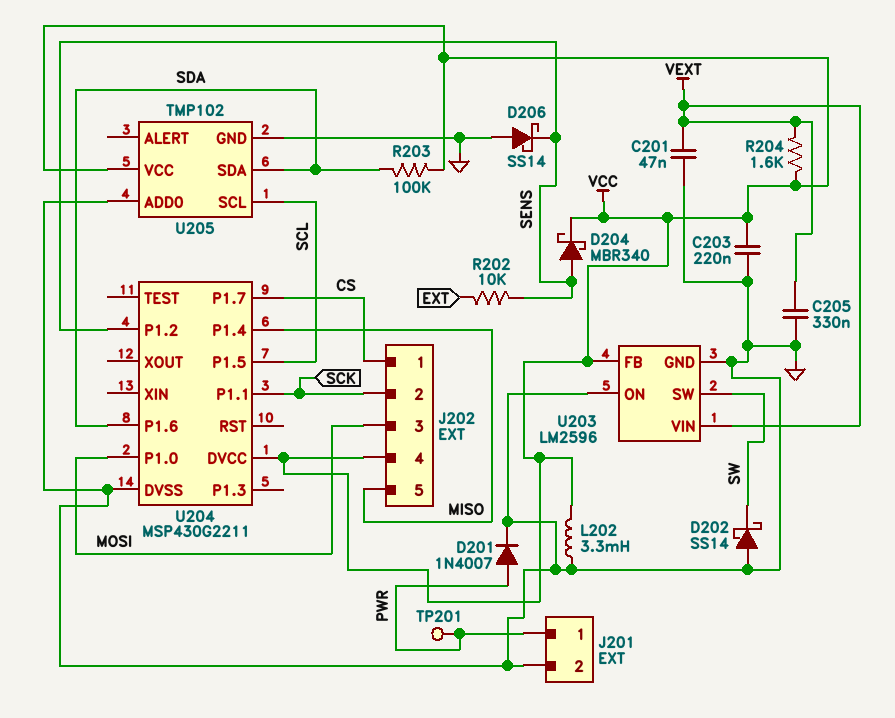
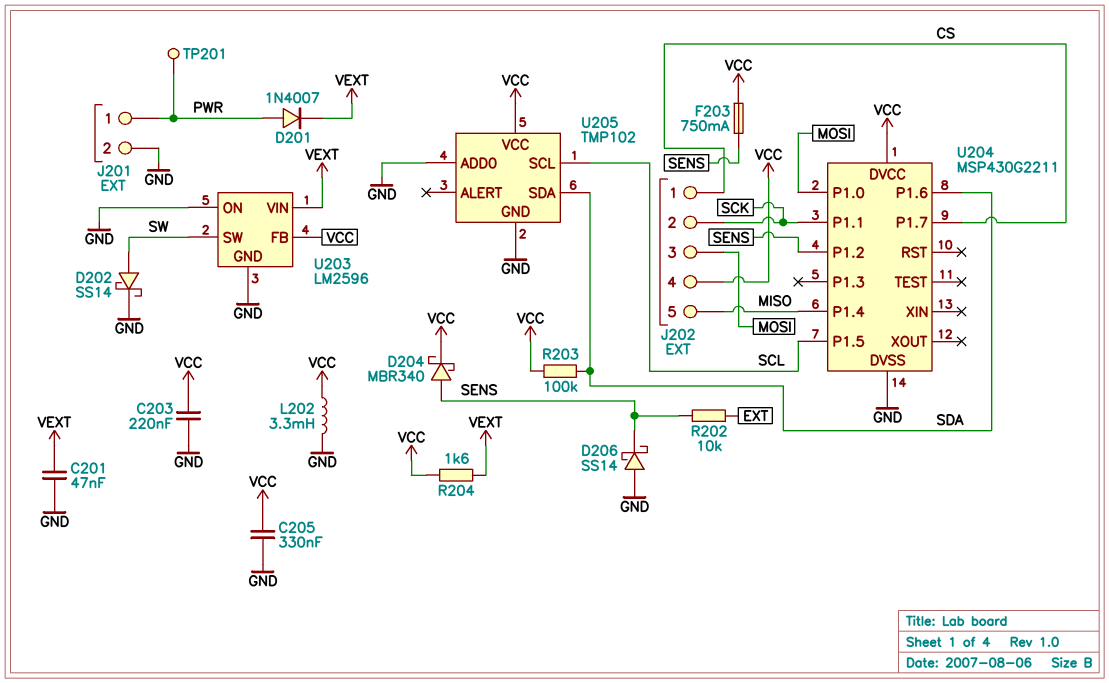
C205: 330nF (GND, VEXT) -> 330nF (GND, VCC)
D201: diode 1N4007 (A PWR, K GND) -> diode 1N4007 (A PWR, K VEXT)
D202: schottky SS14 (A GND, K SW) -> schottky SS14 (A SW, K GND)
F203: none -> 750mA (SENS, VCC)

